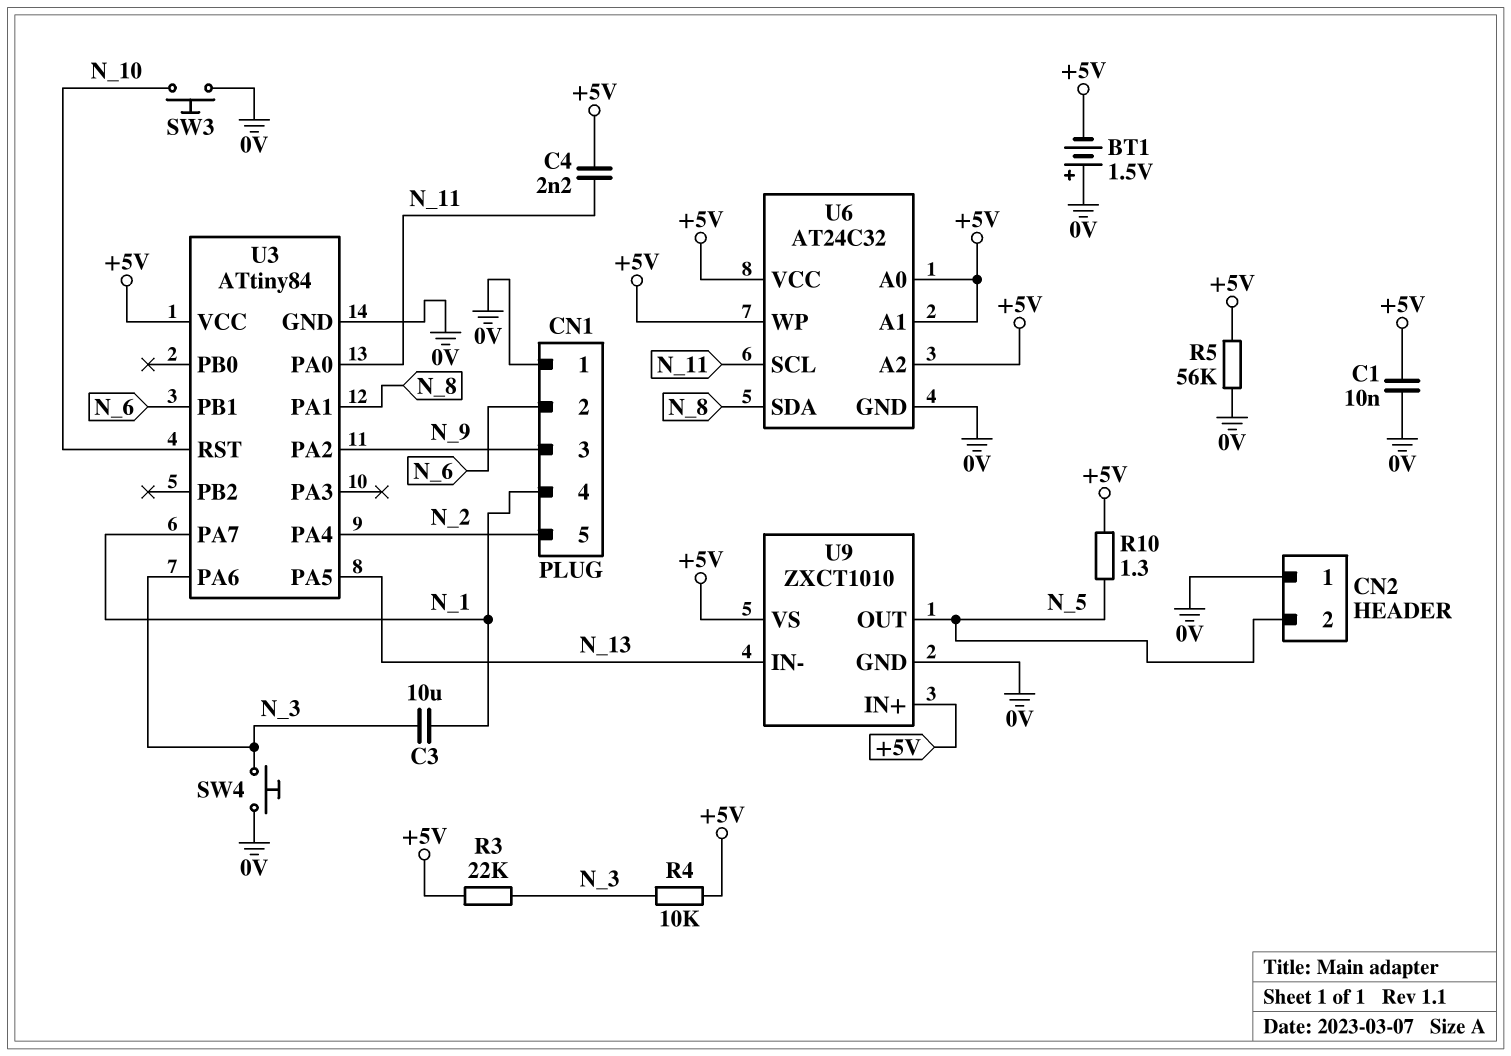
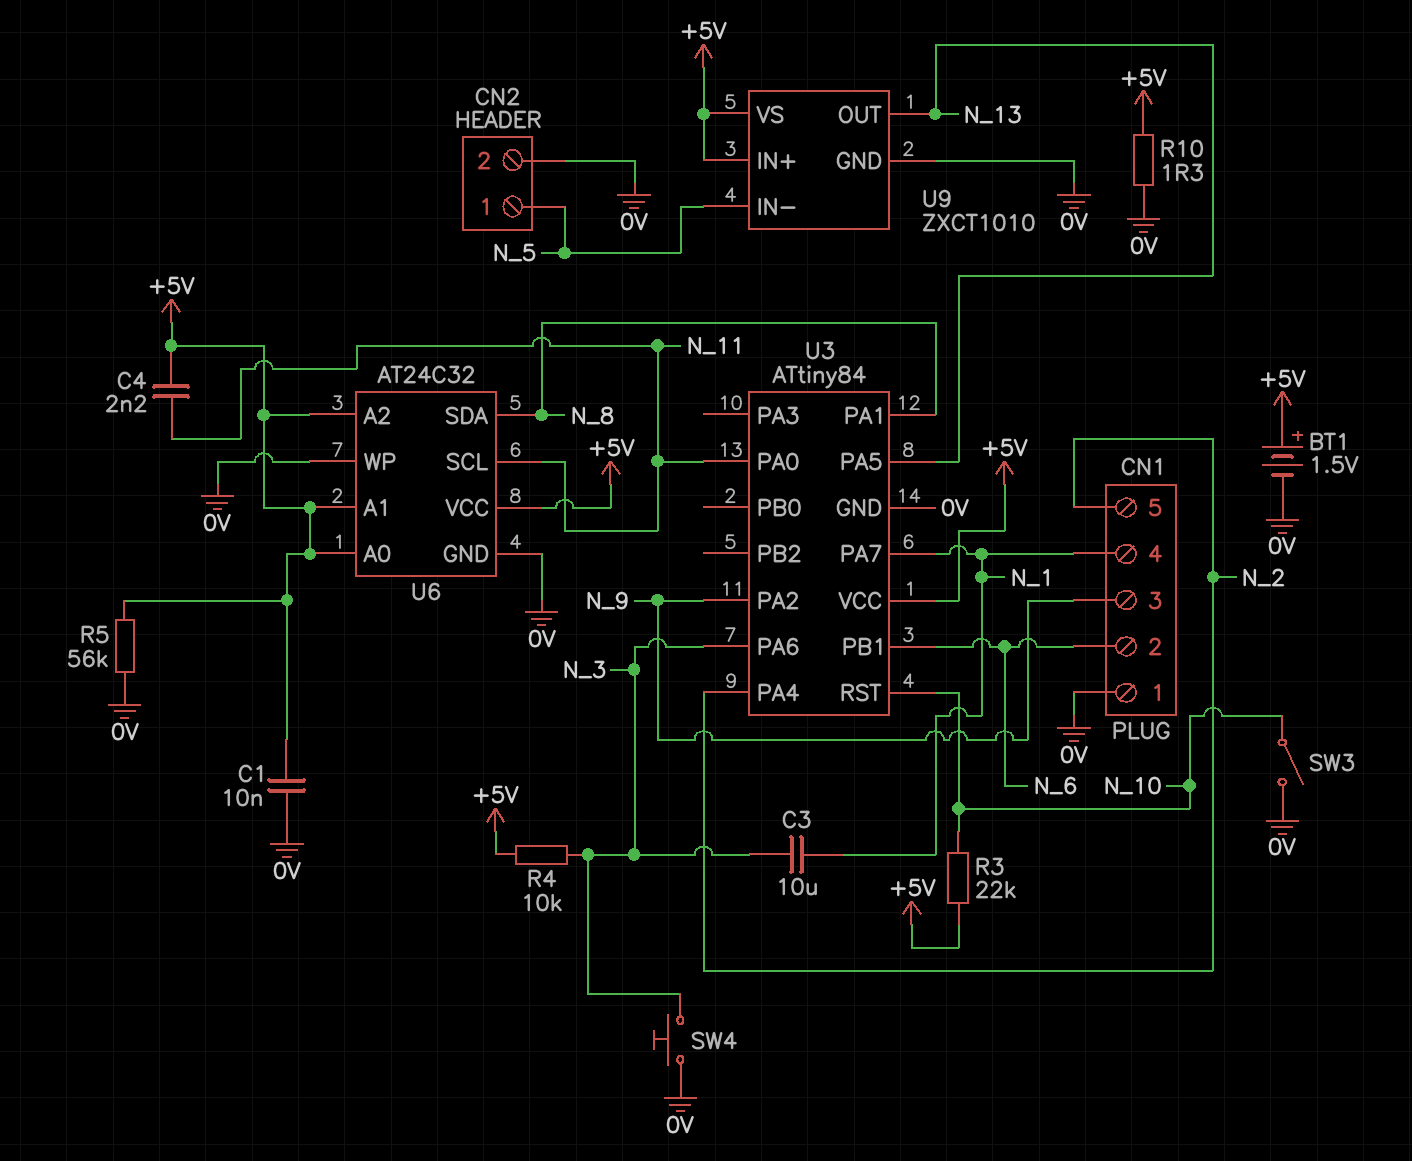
BT1: 1.5V (plus 0V, minus +5V) -> 1.5V (plus +5V, minus 0V)
CN2 pin 1: 0V -> N_5
CN2 pin 2: N_5 -> 0V
R3: 22k (+5V, N_3) -> 22k (+5V, N_10)
R10: 1.3 (+5V, N_5) -> 1.3 (+5V, 0V)
SW3: button (0V, N_10) -> switch (0V, N_10)
U6 pin WP: +5V -> 0V
U9 pin IN-: N_13 -> N_5
U9 pin OUT: N_5 -> N_13

